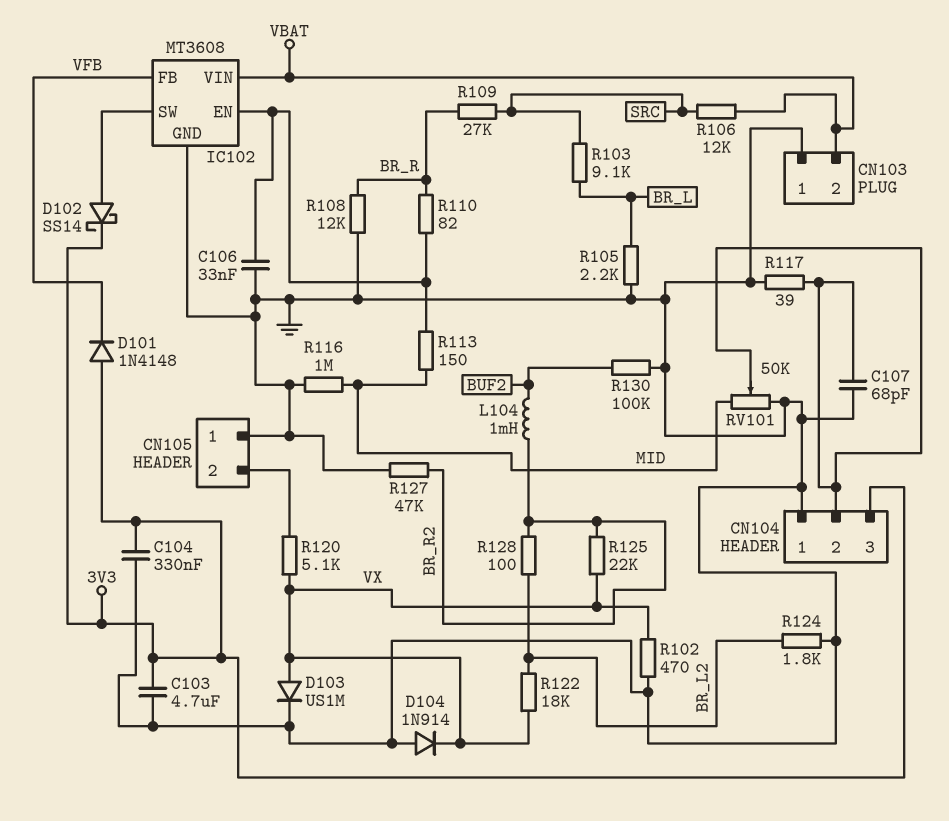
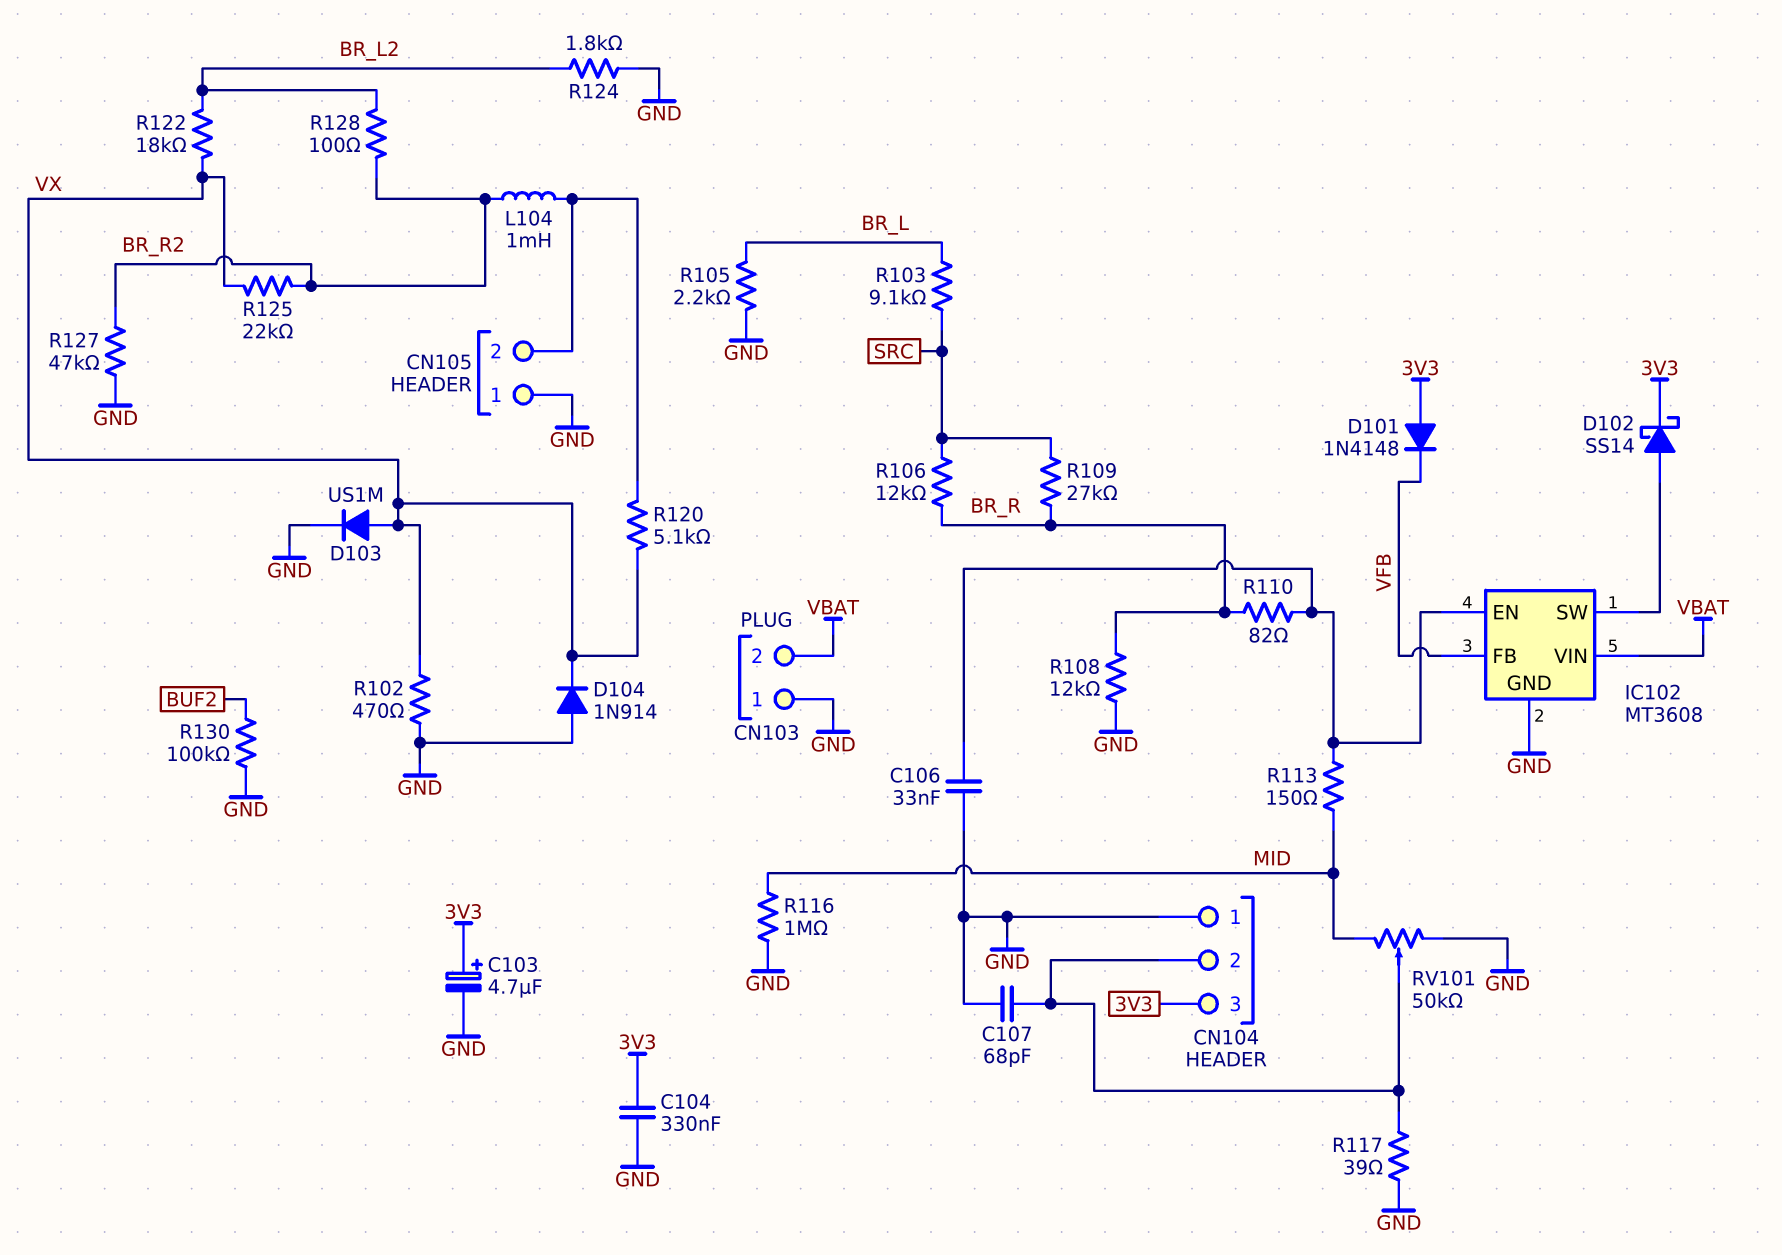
C103: 4.7uF (3V3, GND) -> 4.7uF (plus 3V3, minus GND)
L104: 1mH (BR_R2, BUF2) -> 1mH (BR_R2, CN105/2)
R106: 12k (SRC, VBAT) -> 12k (BR_R, SRC)

